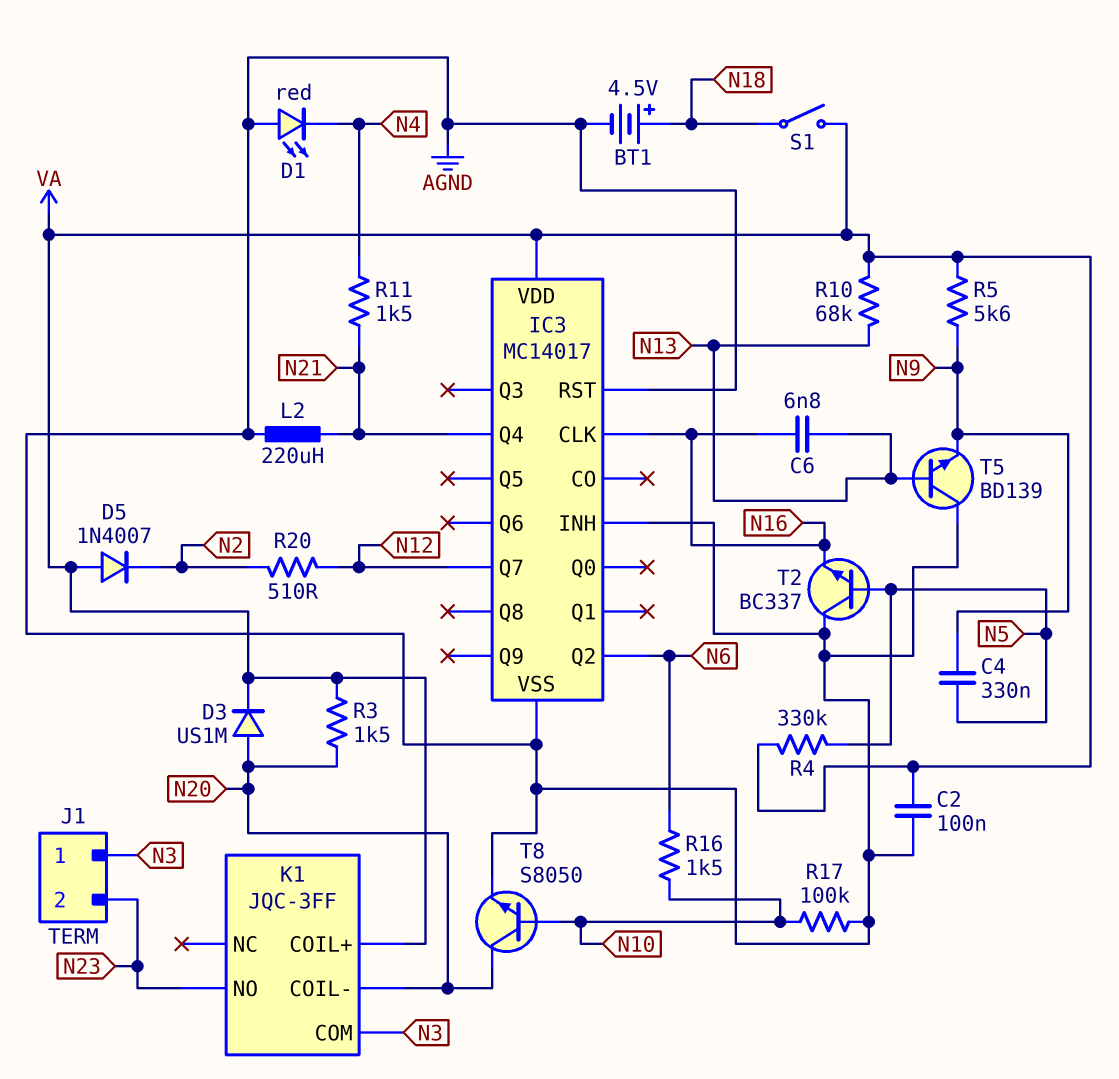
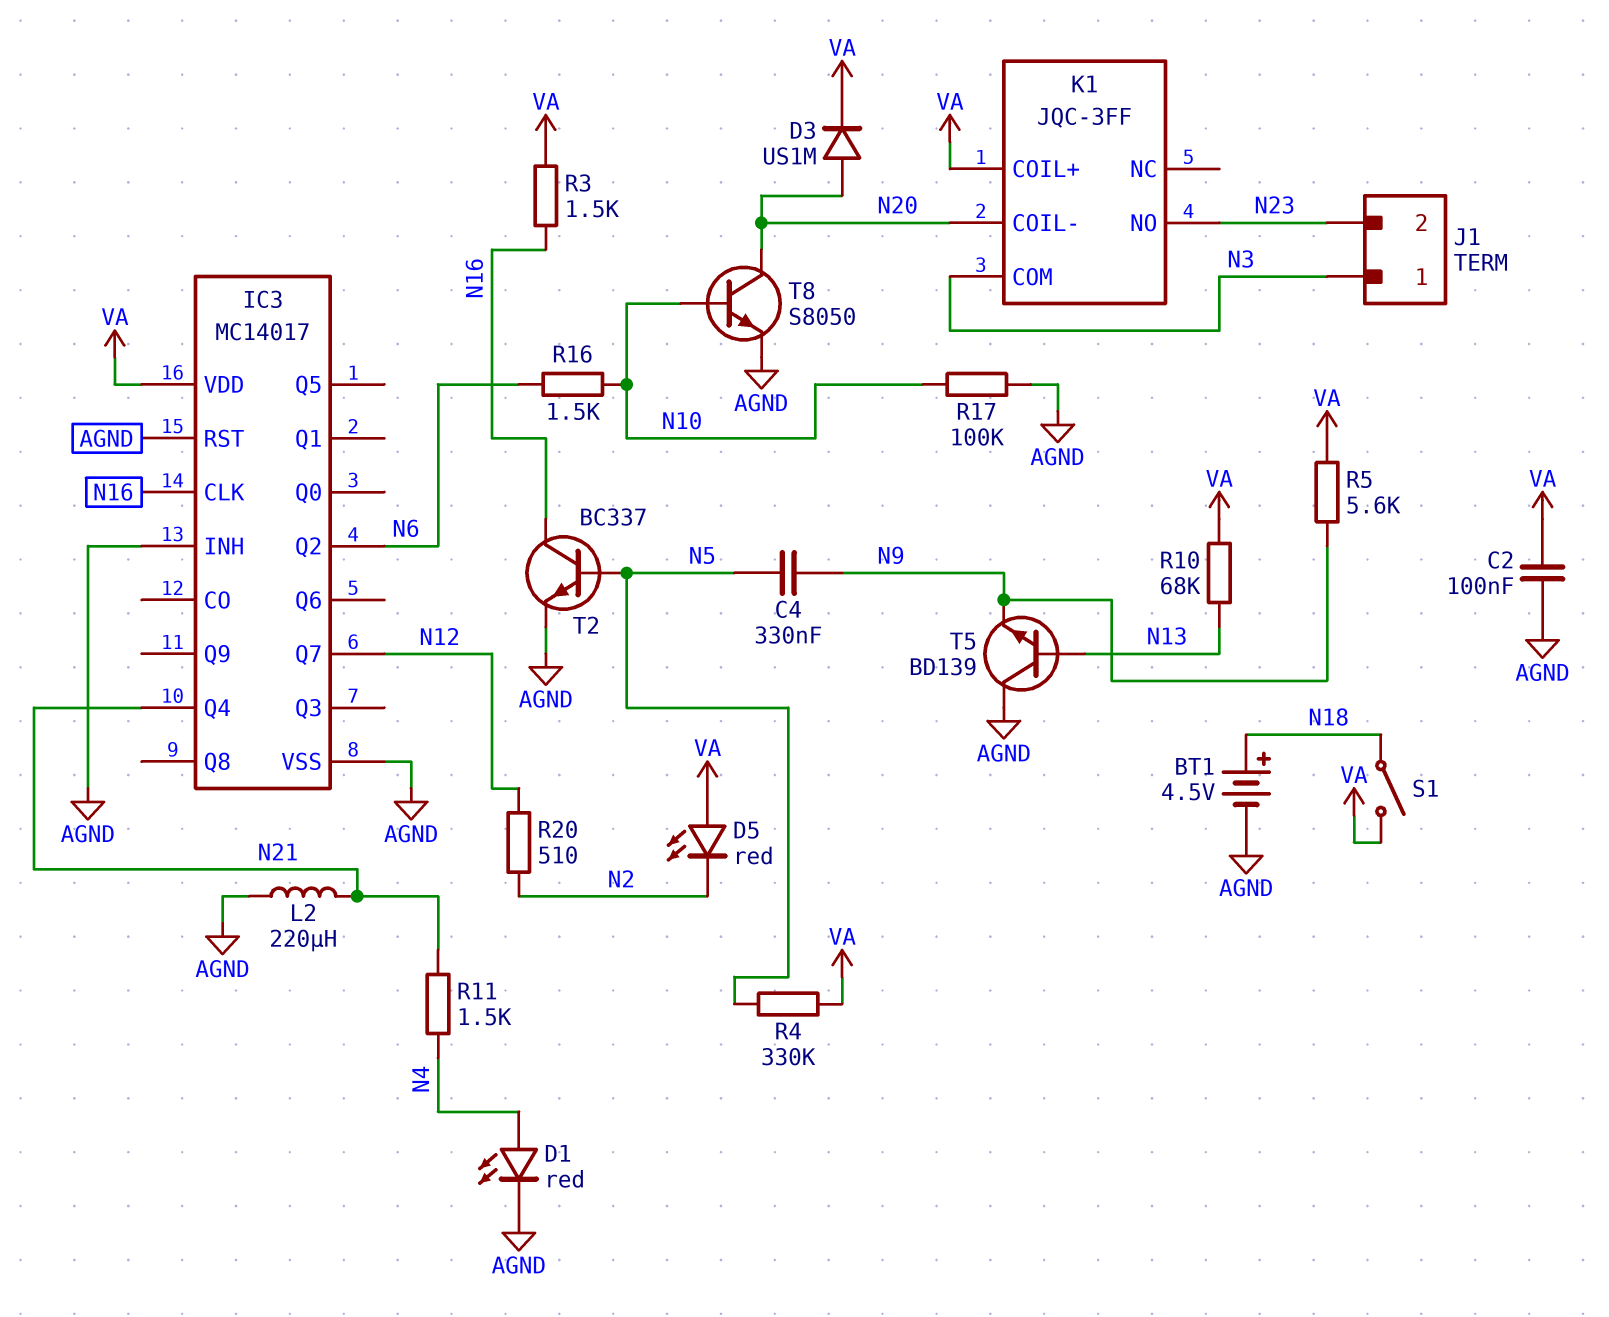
C6: 6.8nF (N13, N16) -> none
D1: LED red (A AGND, K N4) -> LED red (A N4, K AGND)
D5: diode 1N4007 (A VA, K N2) -> LED red (A VA, K N2)
R3: 1.5k (N20, VA) -> 1.5k (N16, VA)
T2: NPN BC337 (B N5, C AGND, E N16) -> NPN BC337 (B N5, C N16, E AGND)

